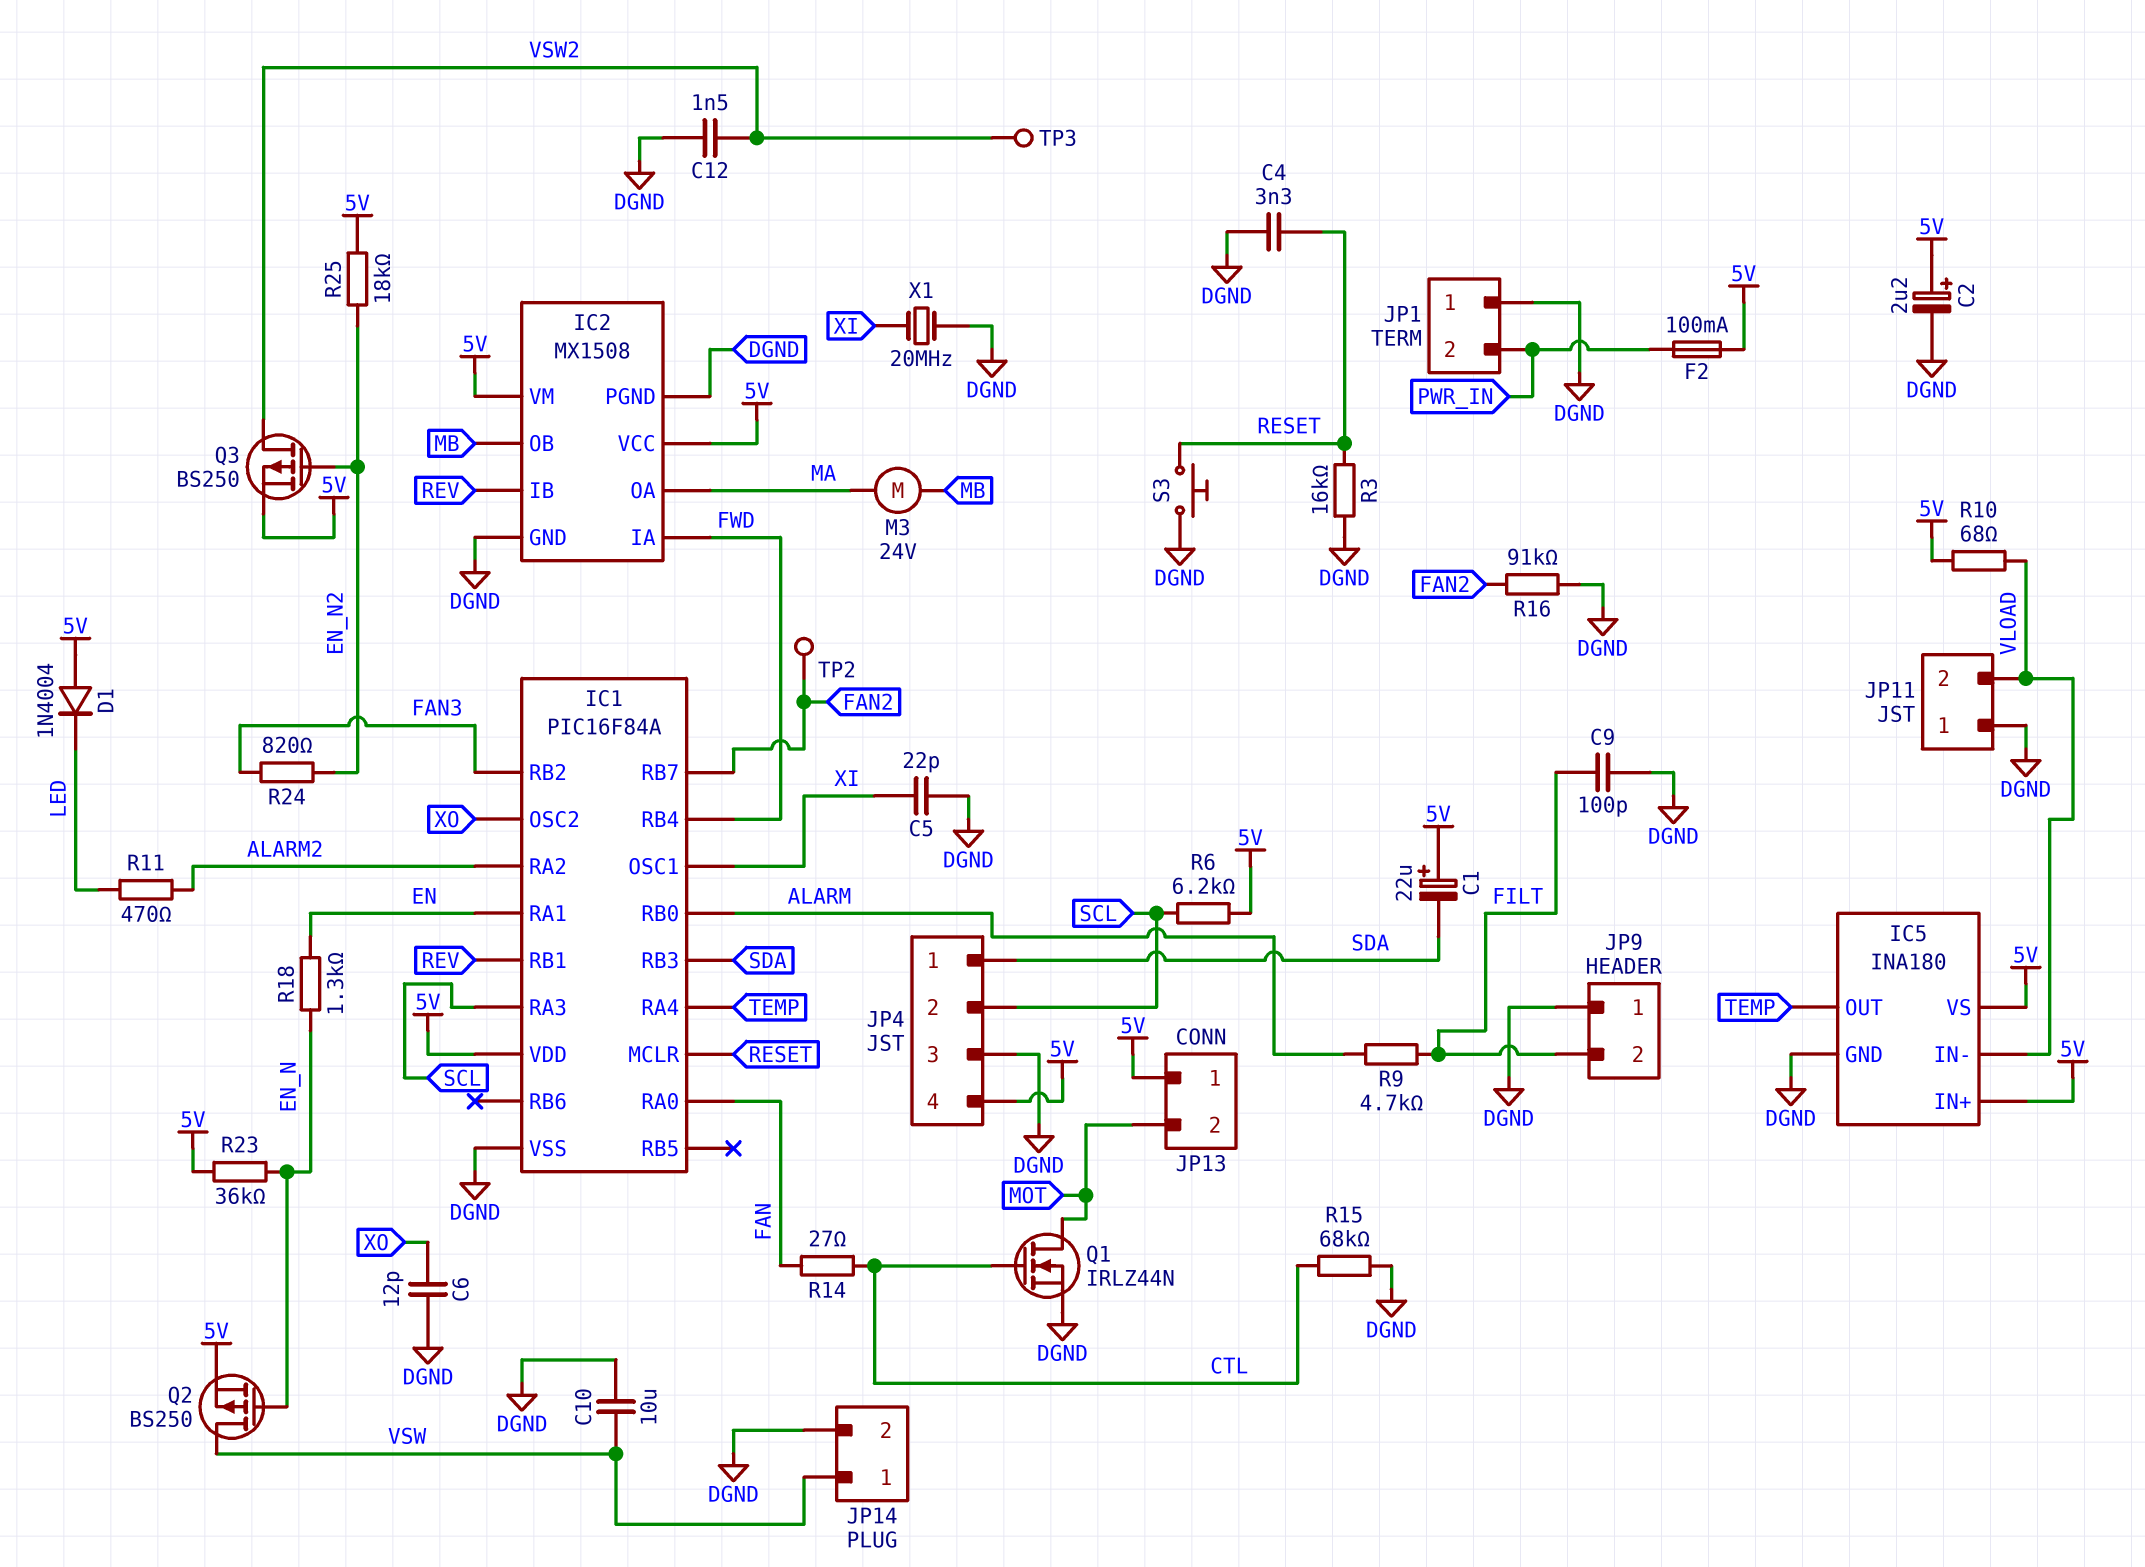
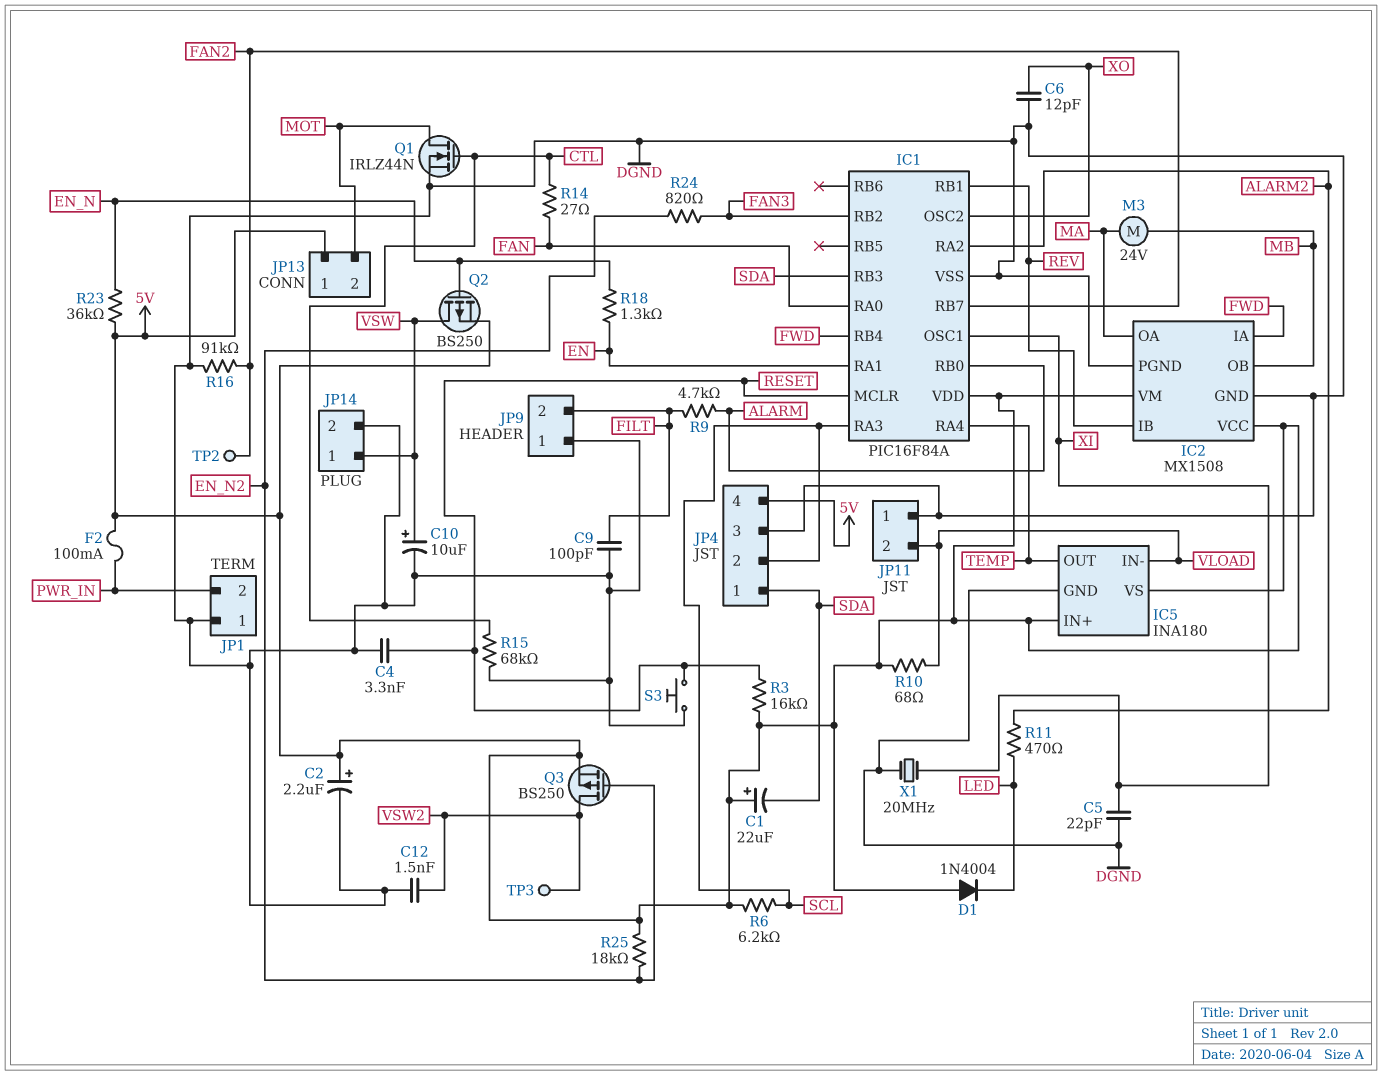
C10: 10uF (DGND, VSW) -> 10uF (plus VSW, minus DGND)
R3: 16k (DGND, RESET) -> 16k (5V, RESET)

